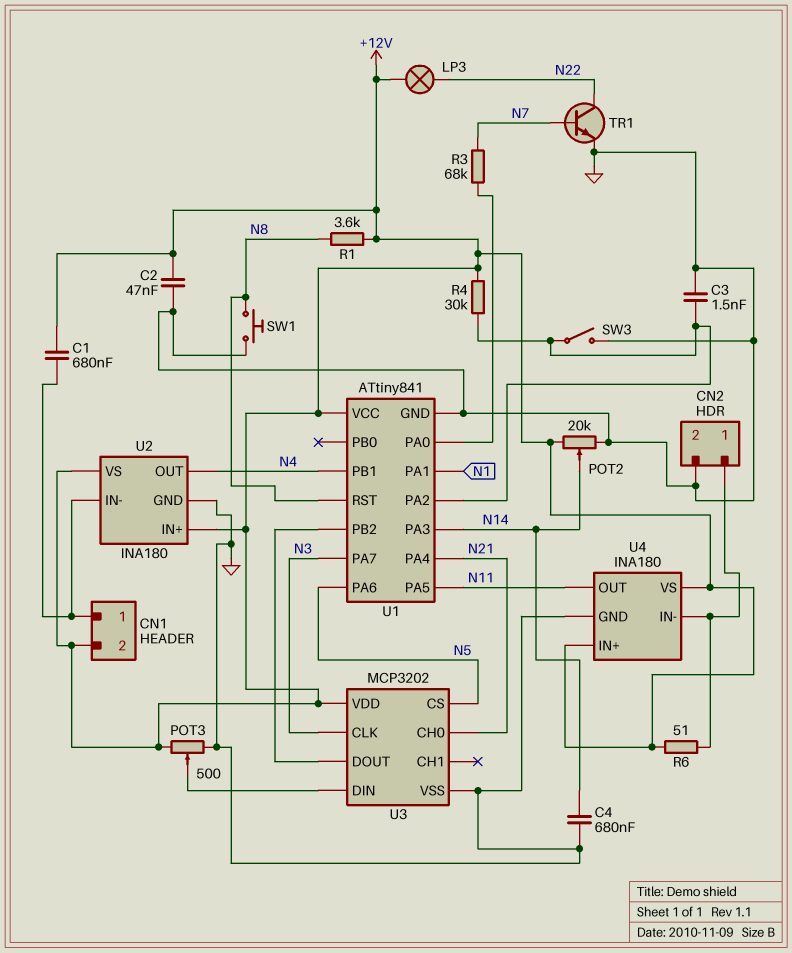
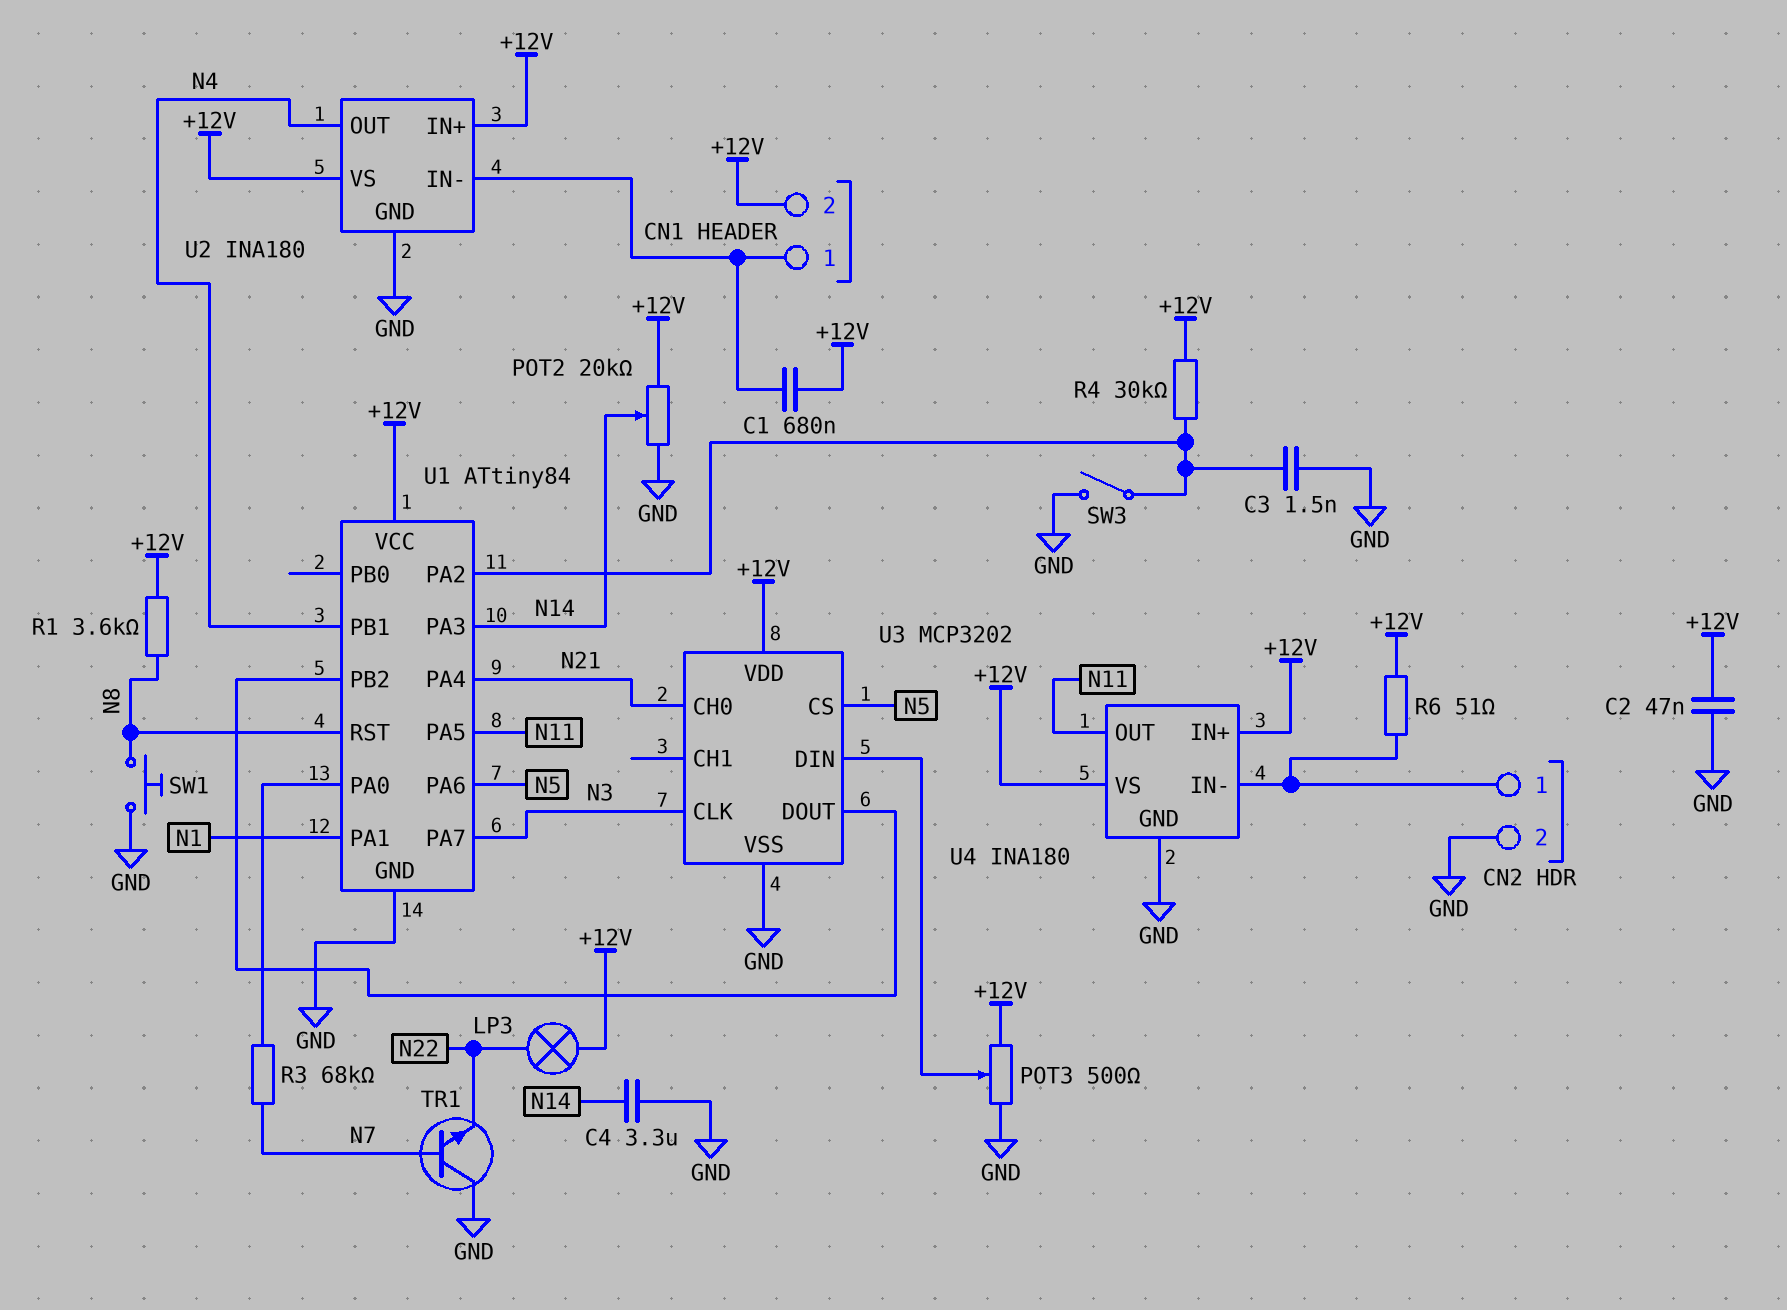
C4: 680nF (GND, N14) -> 3.3uF (GND, N14)
TR1: NPN (B N7, C N22, E GND) -> NPN (B N7, C GND, E N22)
U1: ATtiny841 -> ATtiny84

